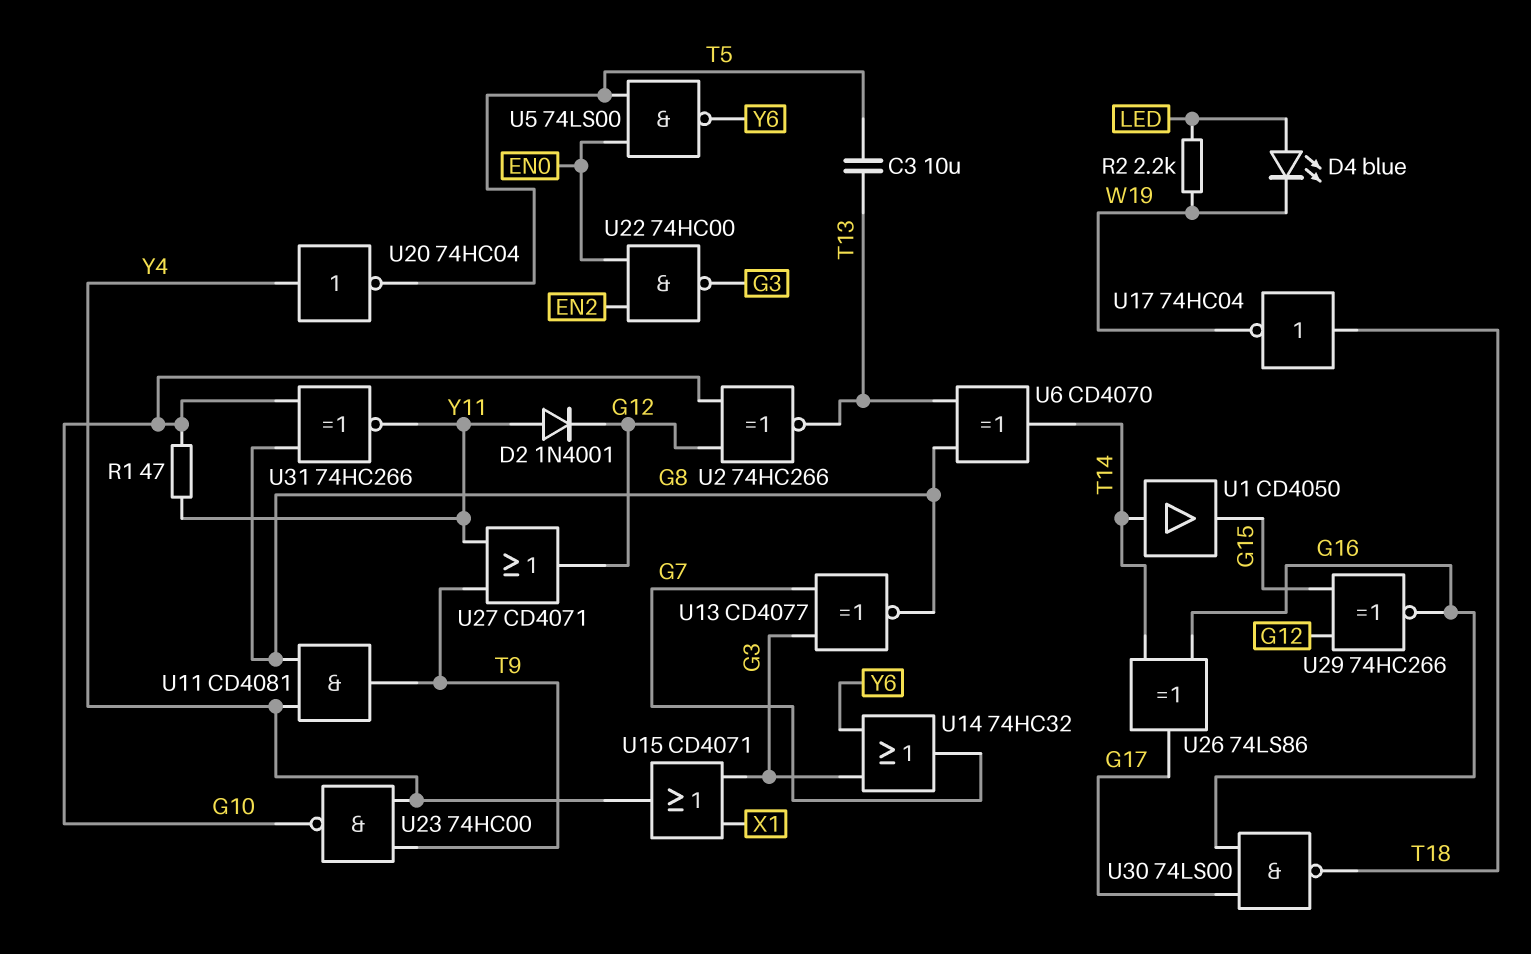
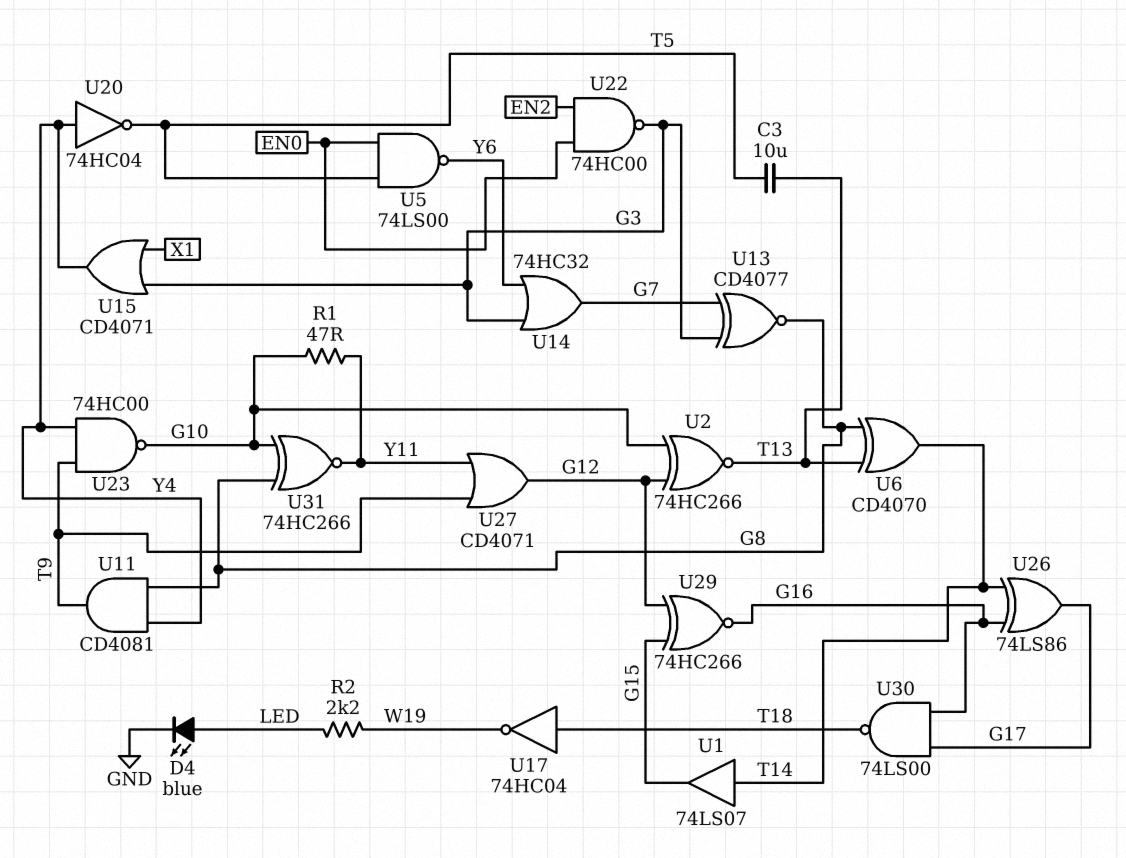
D2: diode 1N4001 (A Y11, K G12) -> none
D4: LED blue (A LED, K W19) -> LED blue (A LED, K GND)
U1: buffer CD4050 (in T14, out G15) -> buffer 74LS07 (in T14, out G15)

